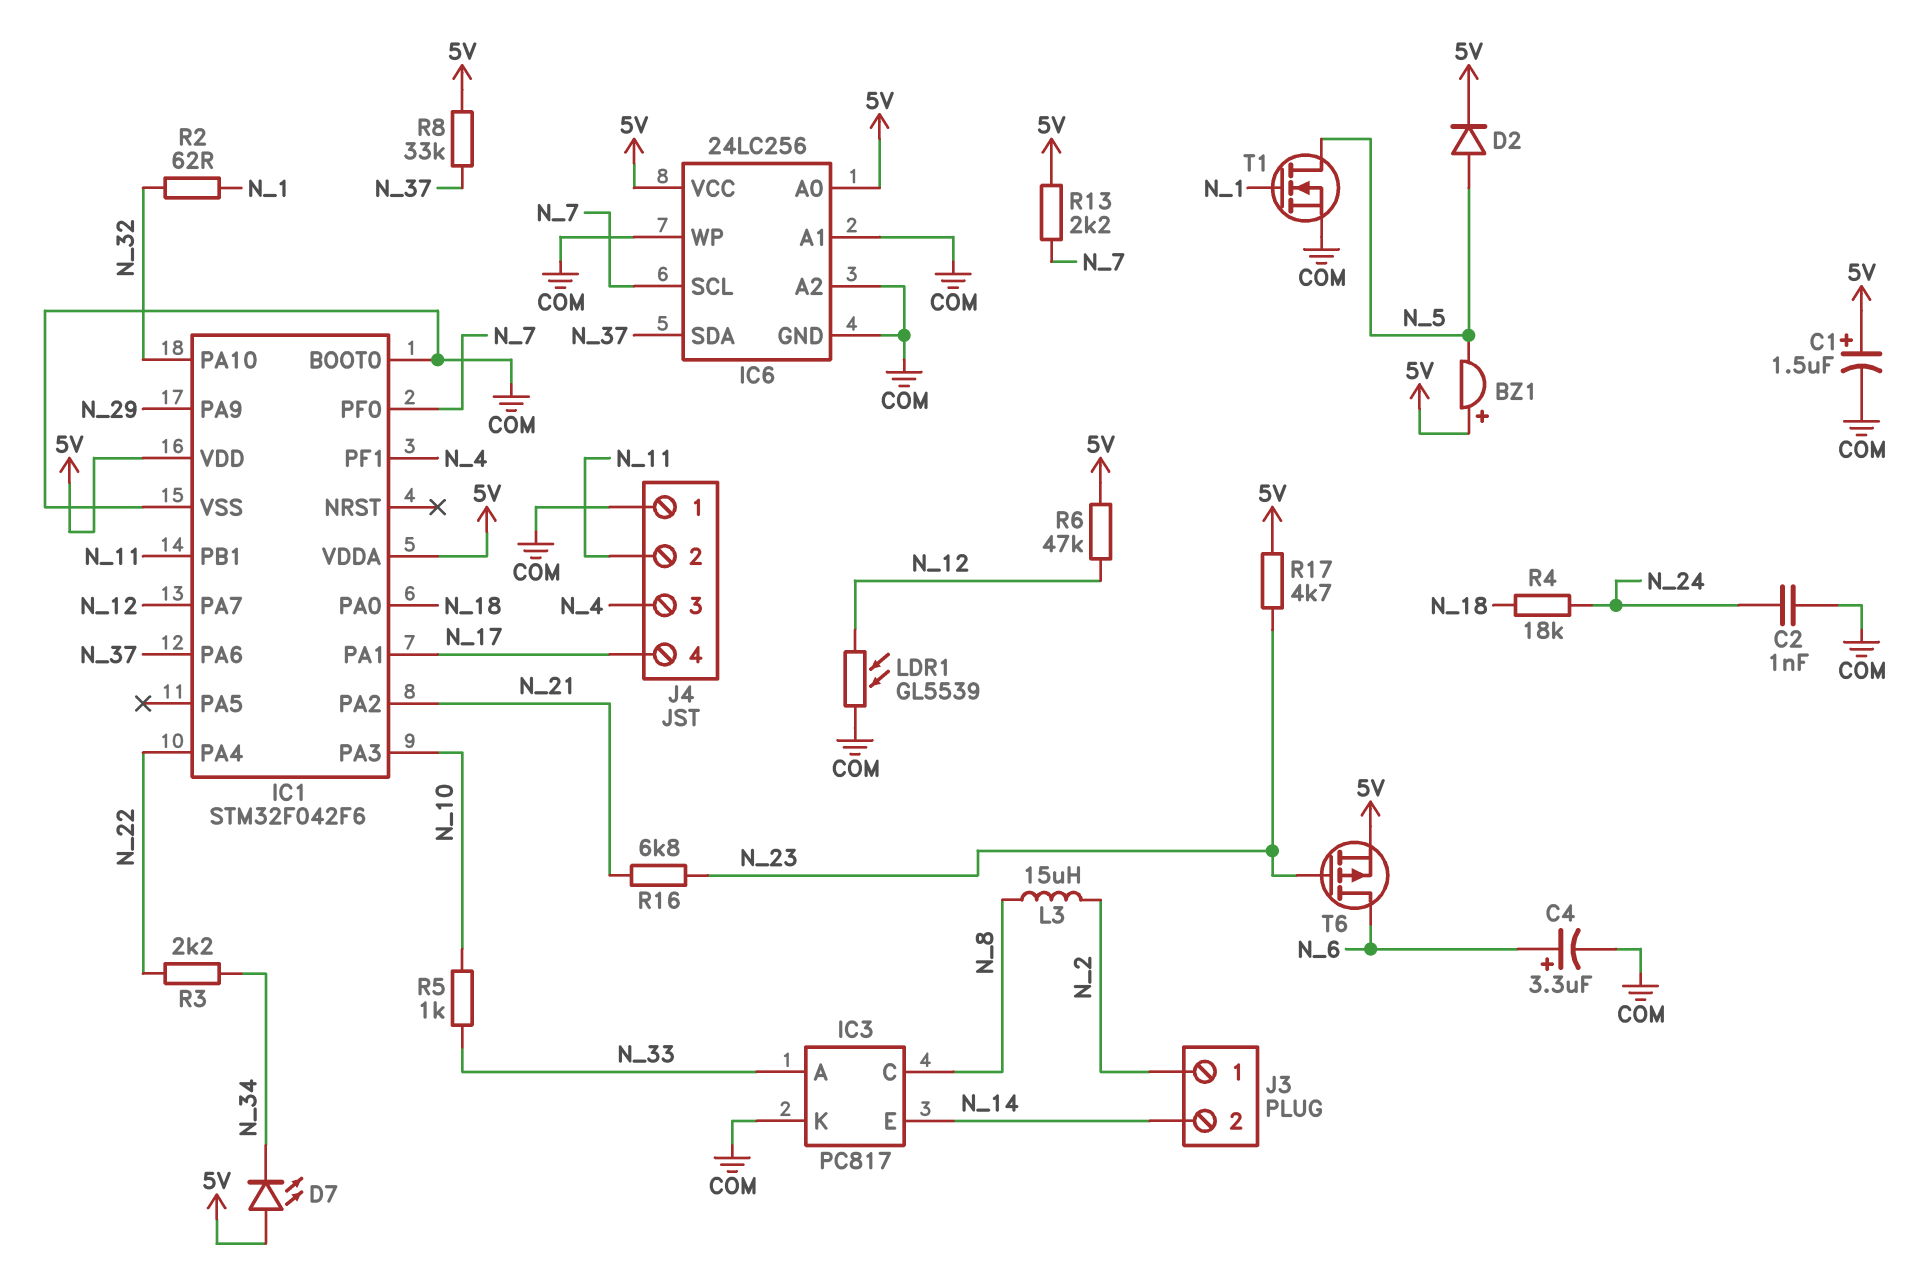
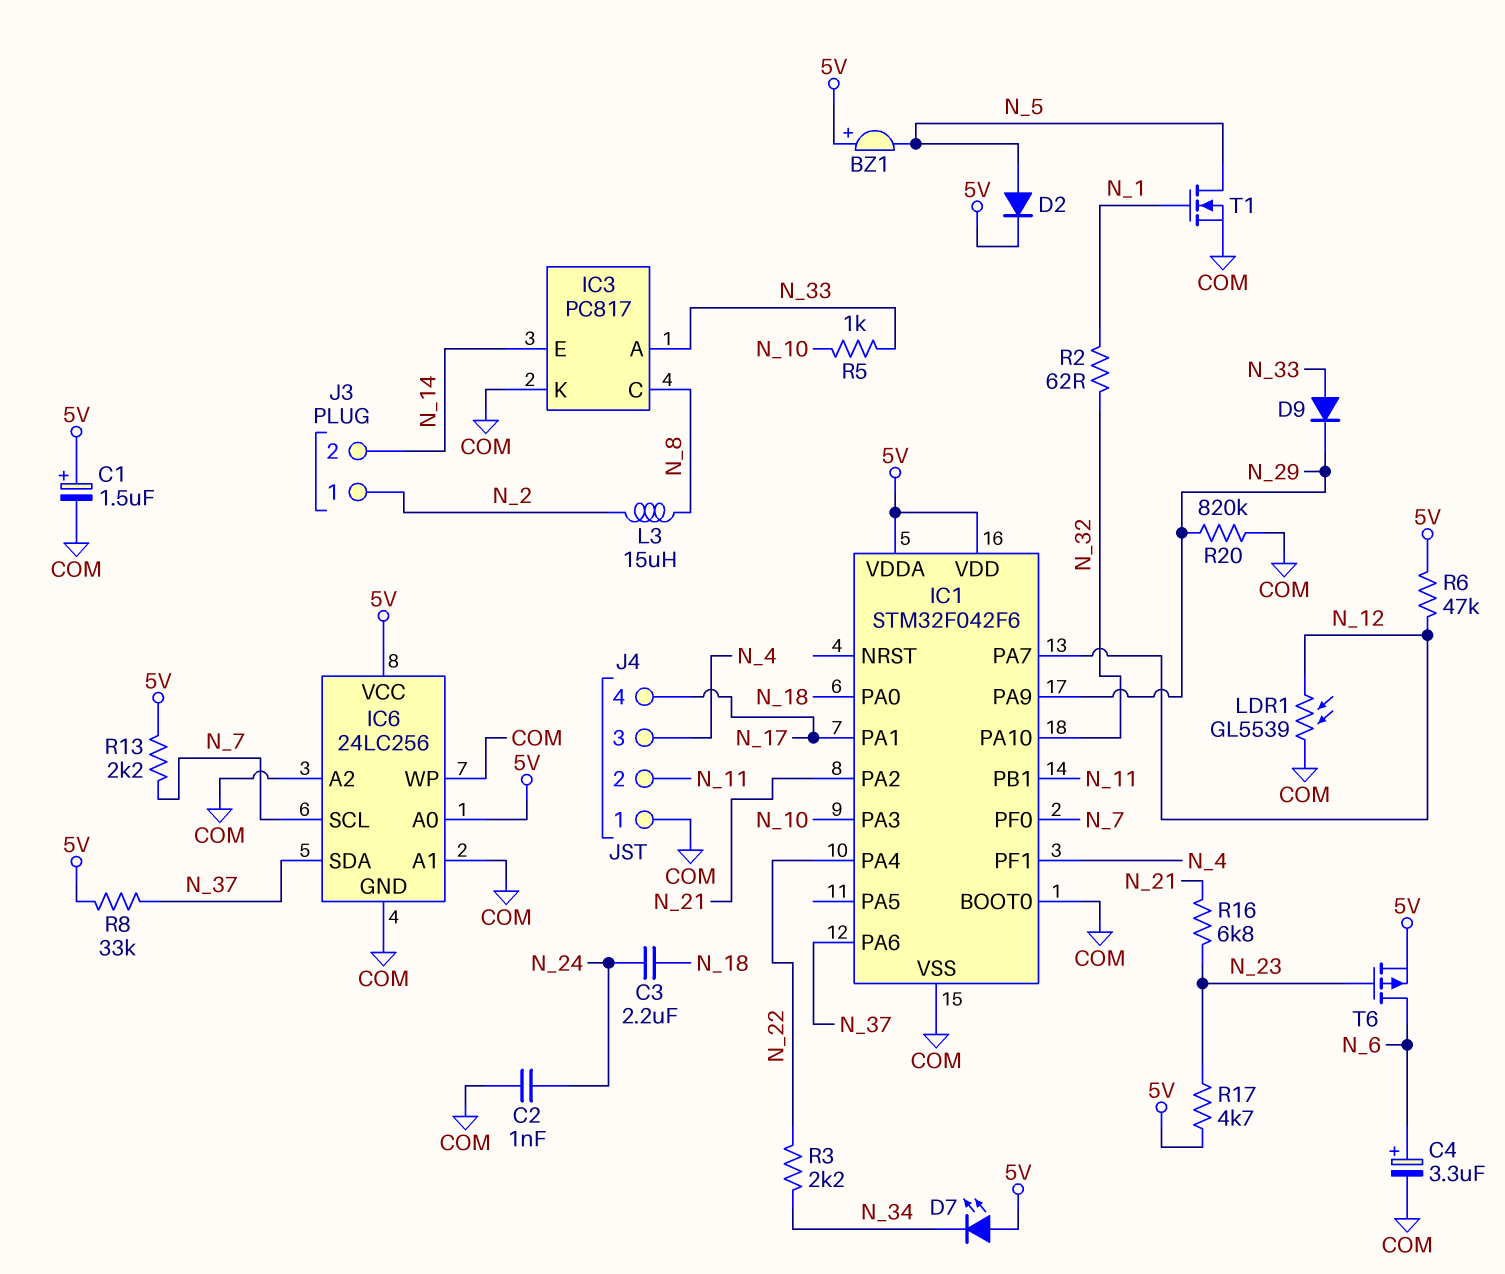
C3: none -> 2.2uF (N_18, N_24)
D9: none -> diode (A N_33, K N_29)
R4: 18k (N_18, N_24) -> none
R20: none -> 820k (COM, N_29)

